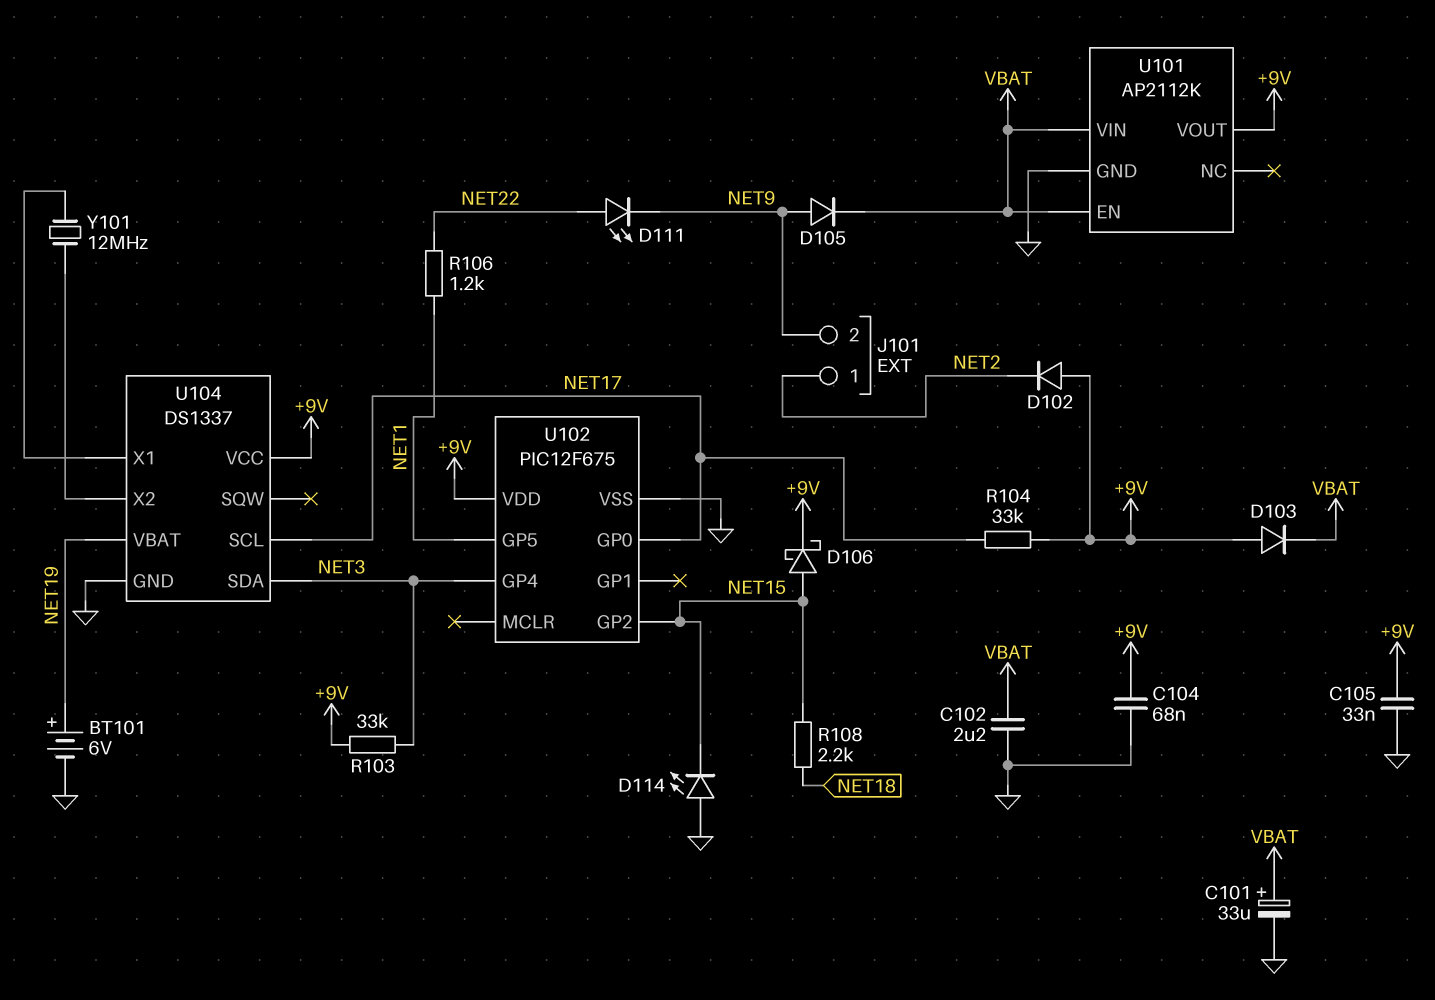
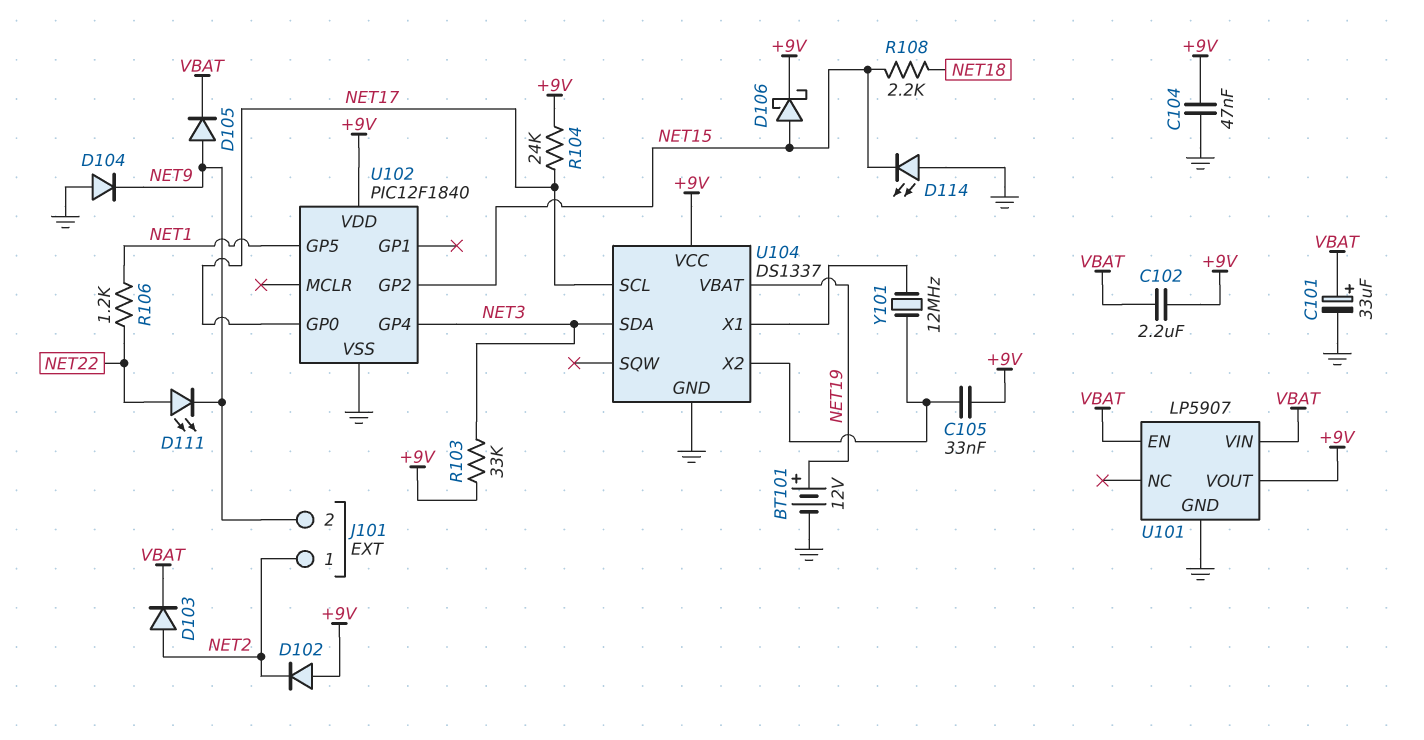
BT101: 6V (plus NET19, minus GND) -> 12V (plus NET19, minus GND)
C102: 2.2uF (GND, VBAT) -> 2.2uF (+9V, VBAT)
C104: 68nF (+9V, GND) -> 47nF (+9V, GND)
C105: 33nF (+9V, GND) -> 33nF (+9V, U104/X2)
D103: diode (A +9V, K VBAT) -> diode (A NET2, K VBAT)
D104: none -> diode (A GND, K NET9)
R104: 33k (+9V, NET17) -> 24k (+9V, NET17)
U101: AP2112K -> LP5907
U102: PIC12F675 -> PIC12F1840

